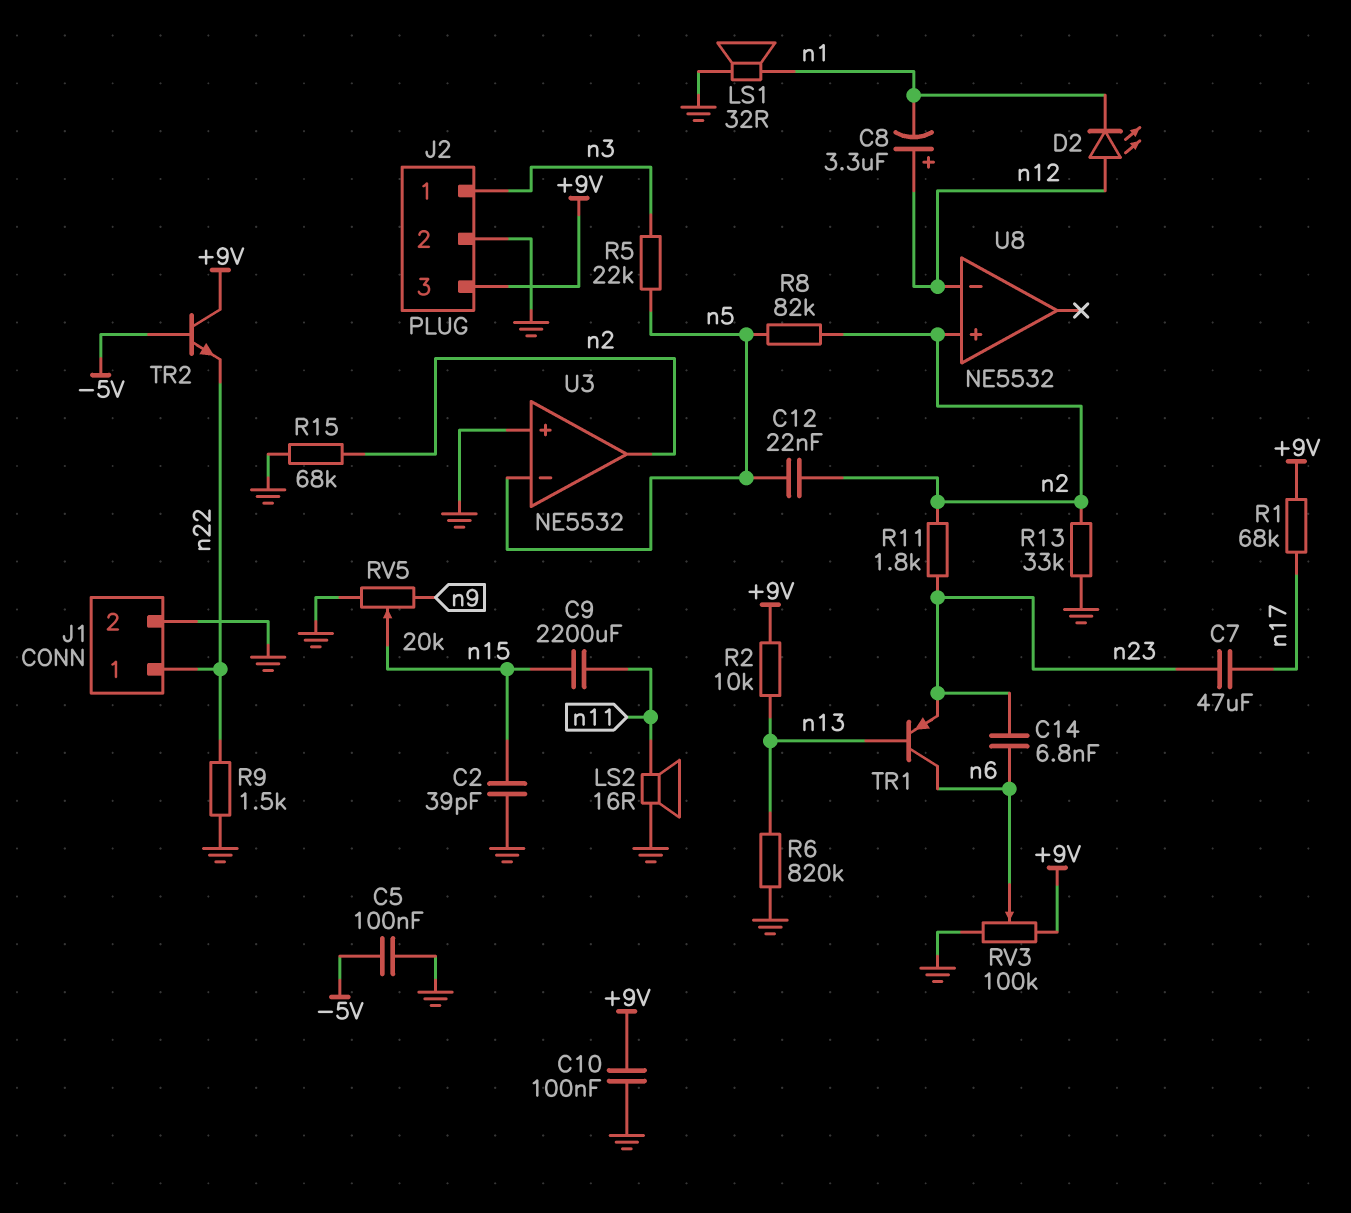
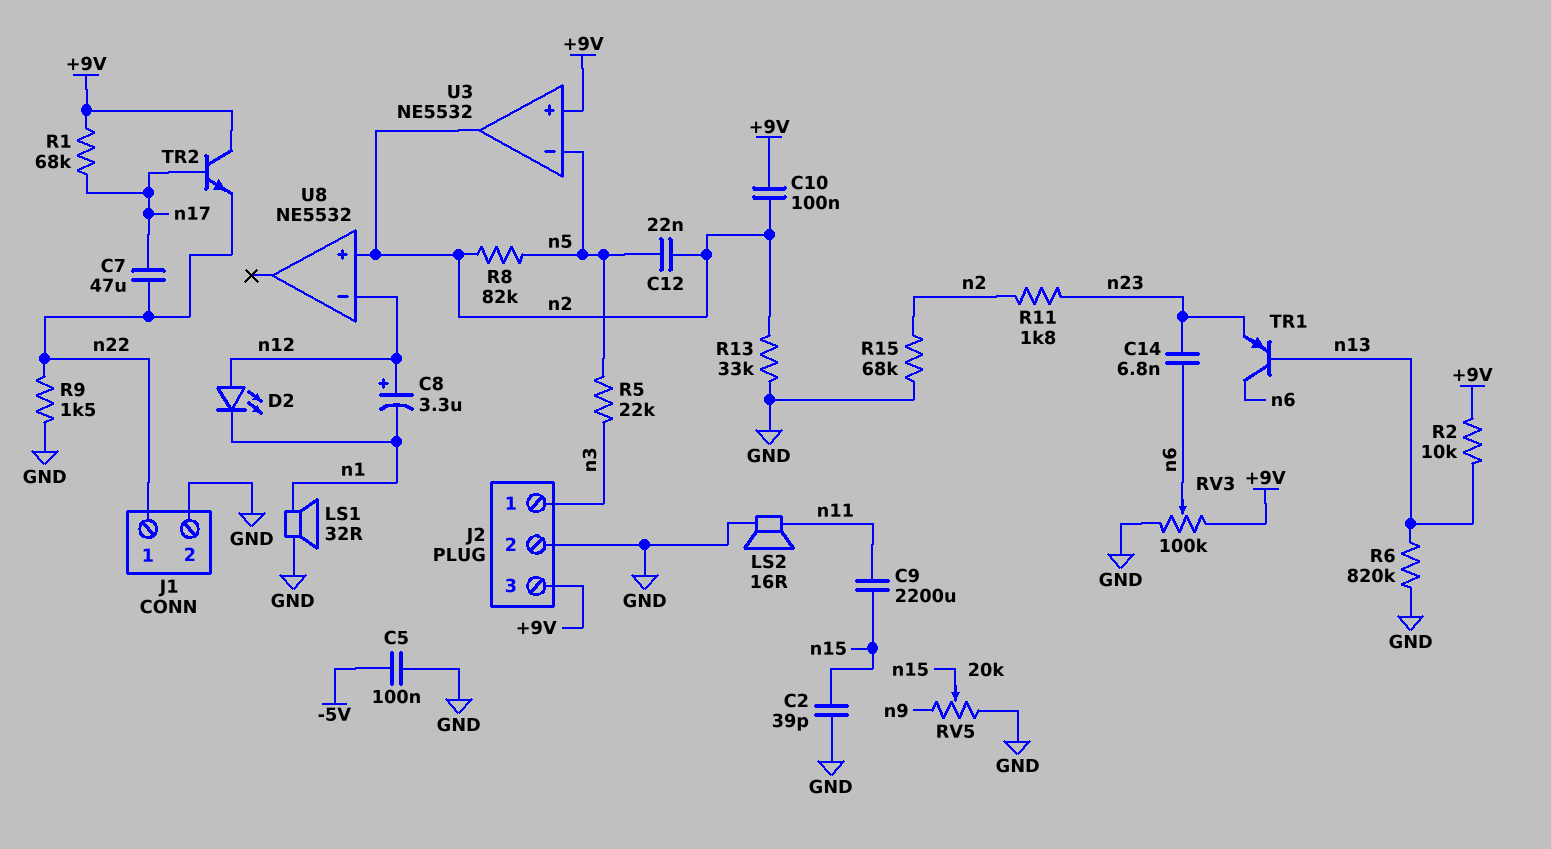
C7: 47uF (n17, n23) -> 47uF (n17, n22)
C10: 100nF (+9V, GND) -> 100nF (+9V, n2)
TR2: NPN (B -5V, C +9V, E n22) -> NPN (B n17, C +9V, E n22)
U3 pin in+: GND -> +9V

